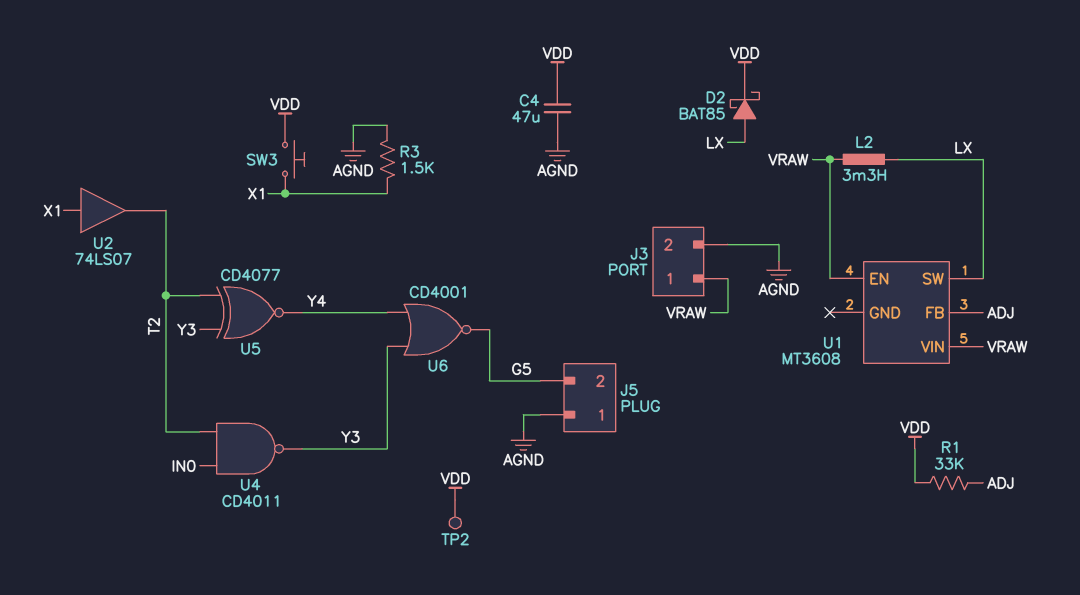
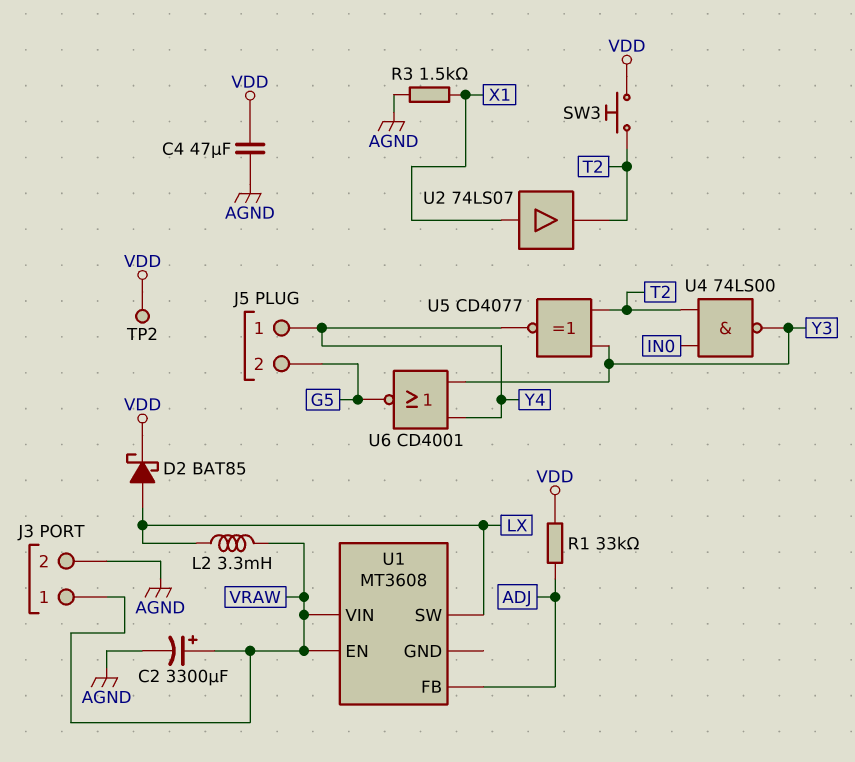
C2: none -> 3300uF (plus VRAW, minus AGND)
J5 pin 1: AGND -> Y4
SW3: button (VDD, X1) -> button (T2, VDD)
U4: NAND CD4011 (in IN0, in T2, out Y3) -> NAND 74LS00 (in IN0, in T2, out Y3)

